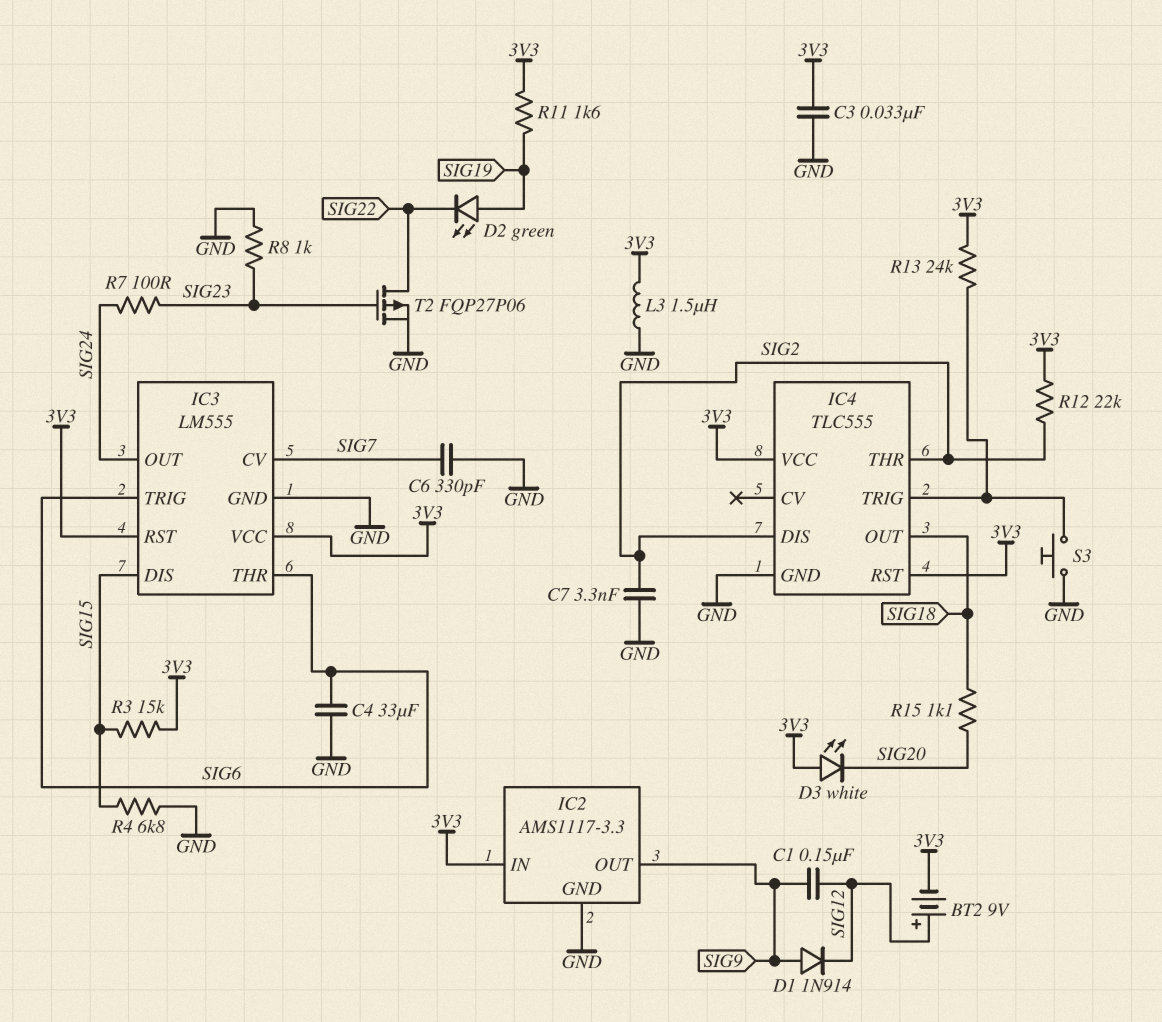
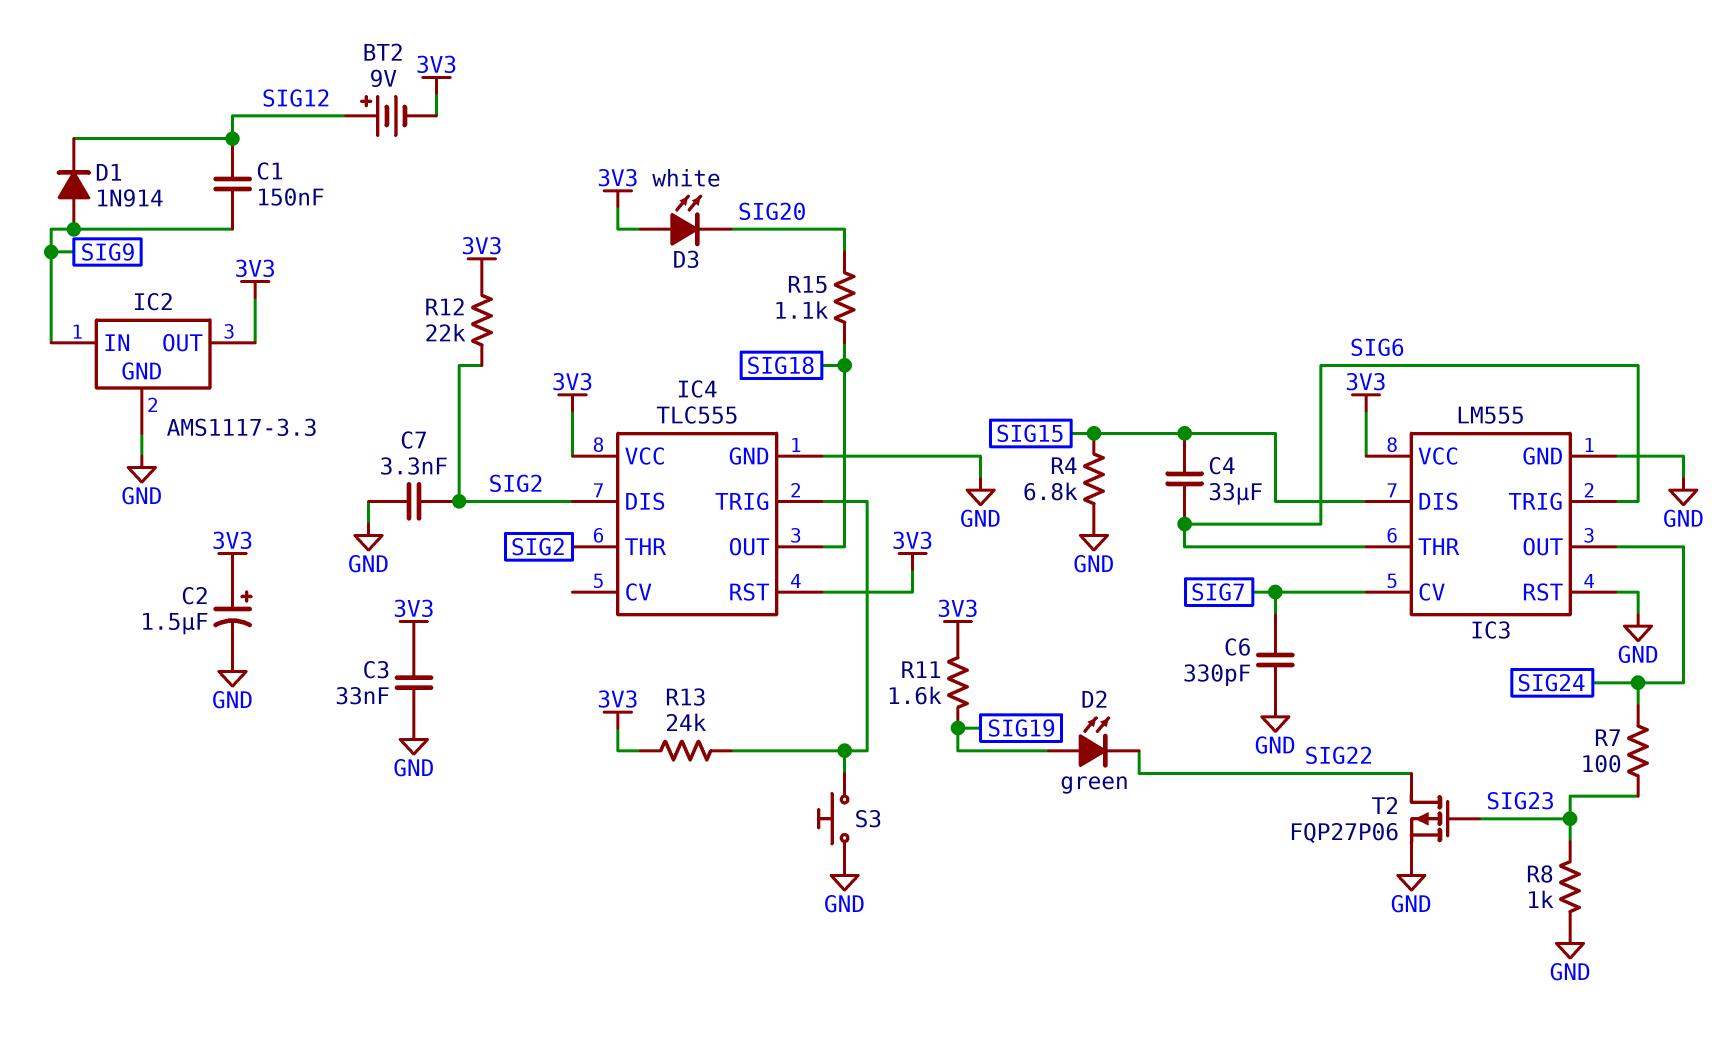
C2: none -> 1.5uF (plus 3V3, minus GND)
C4: 33uF (GND, SIG6) -> 33uF (SIG6, SIG15)
IC2 pin IN: 3V3 -> SIG9
IC2 pin OUT: SIG9 -> 3V3
IC3 pin RST: 3V3 -> GND
L3: 1.5uH (3V3, GND) -> none
R3: 15k (3V3, SIG15) -> none

